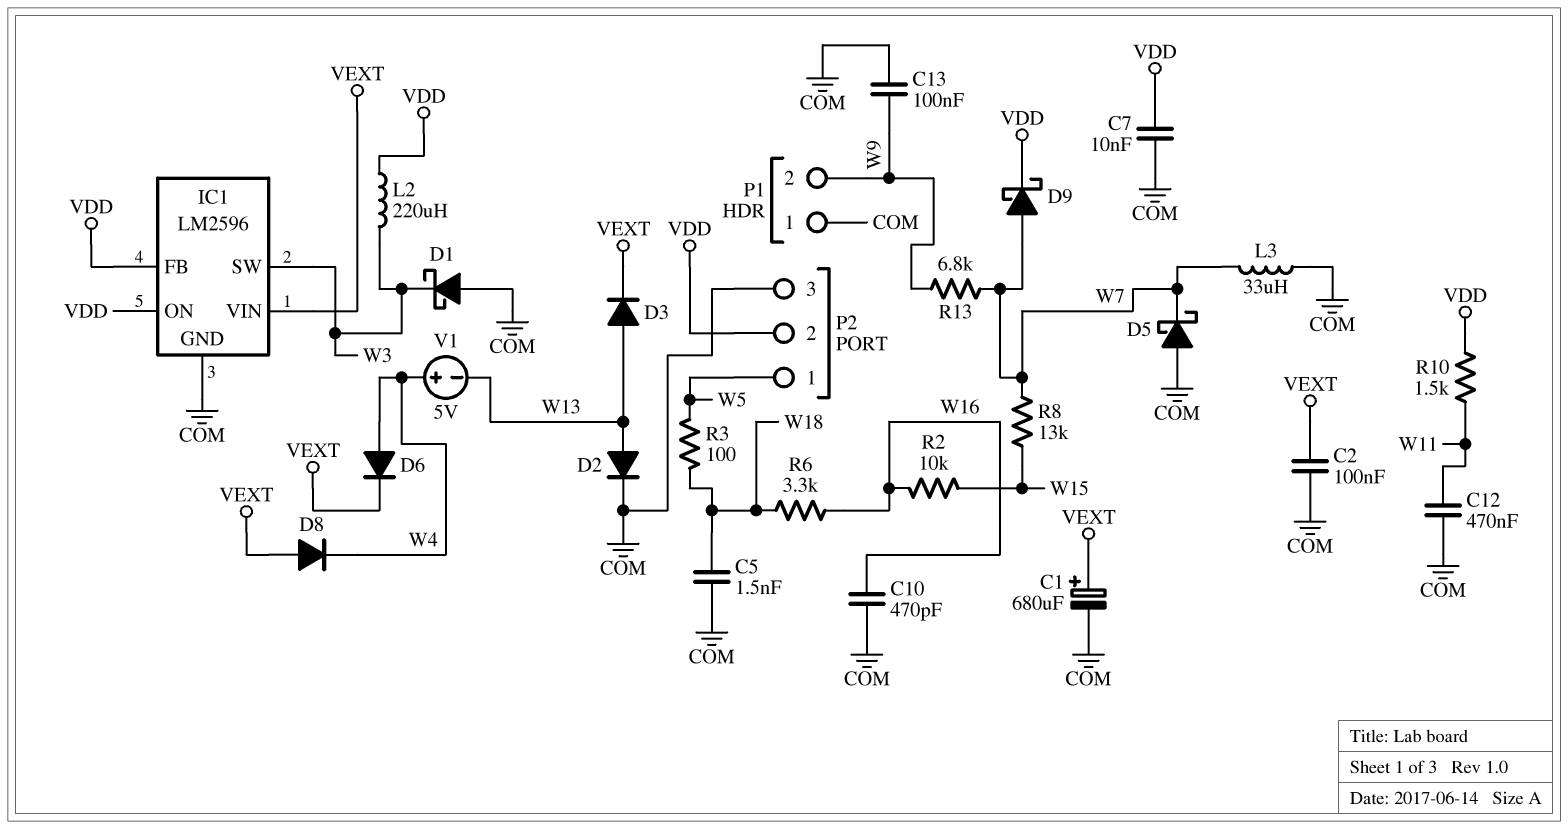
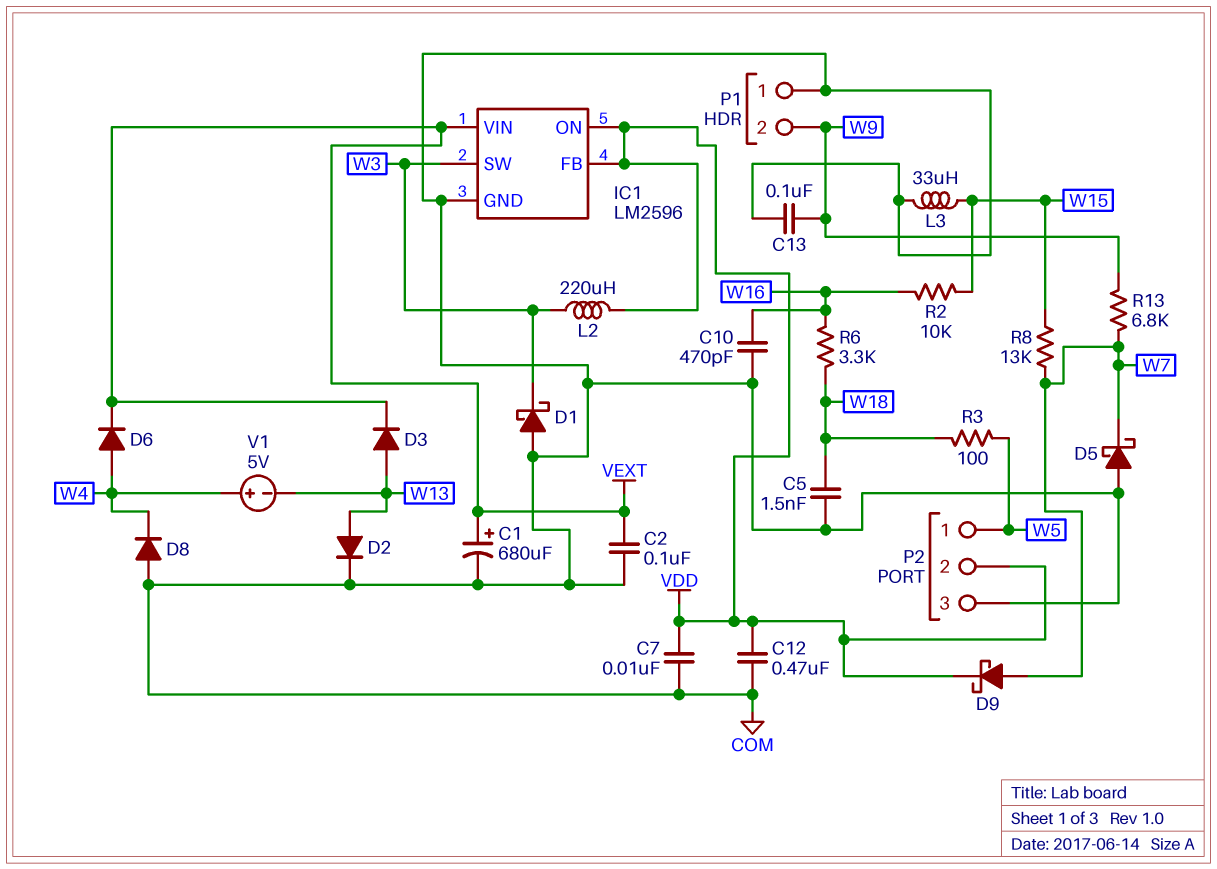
C12: 470nF (COM, W11) -> 470nF (COM, VDD)
D8: diode (A VEXT, K W4) -> diode (A COM, K W4)
L3: 33uH (COM, W7) -> 33uH (COM, W15)
R10: 1.5k (VDD, W11) -> none

